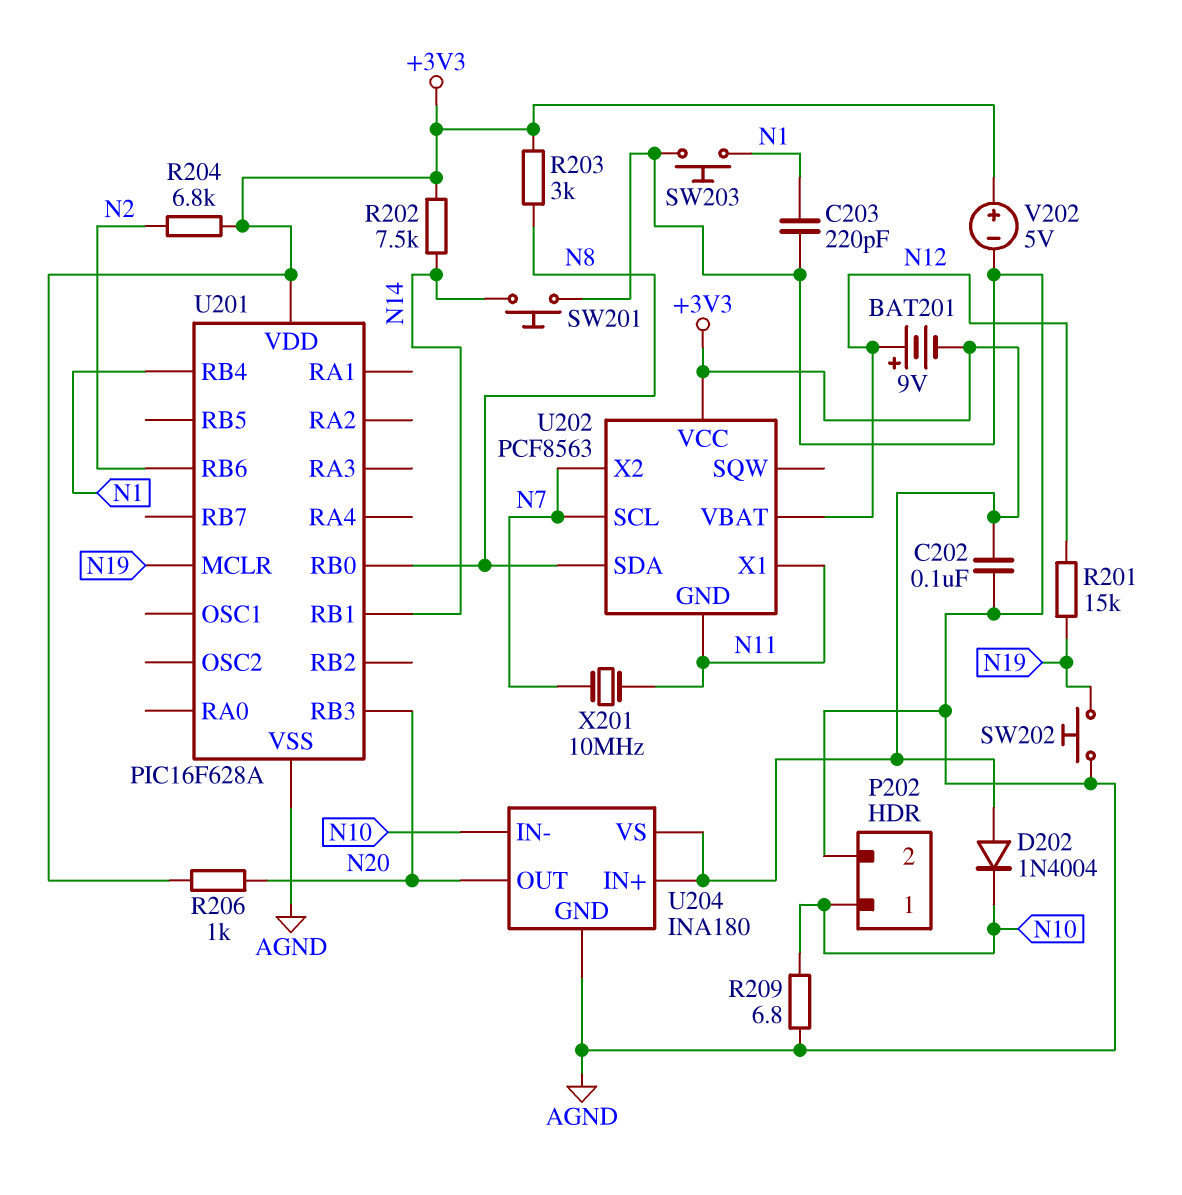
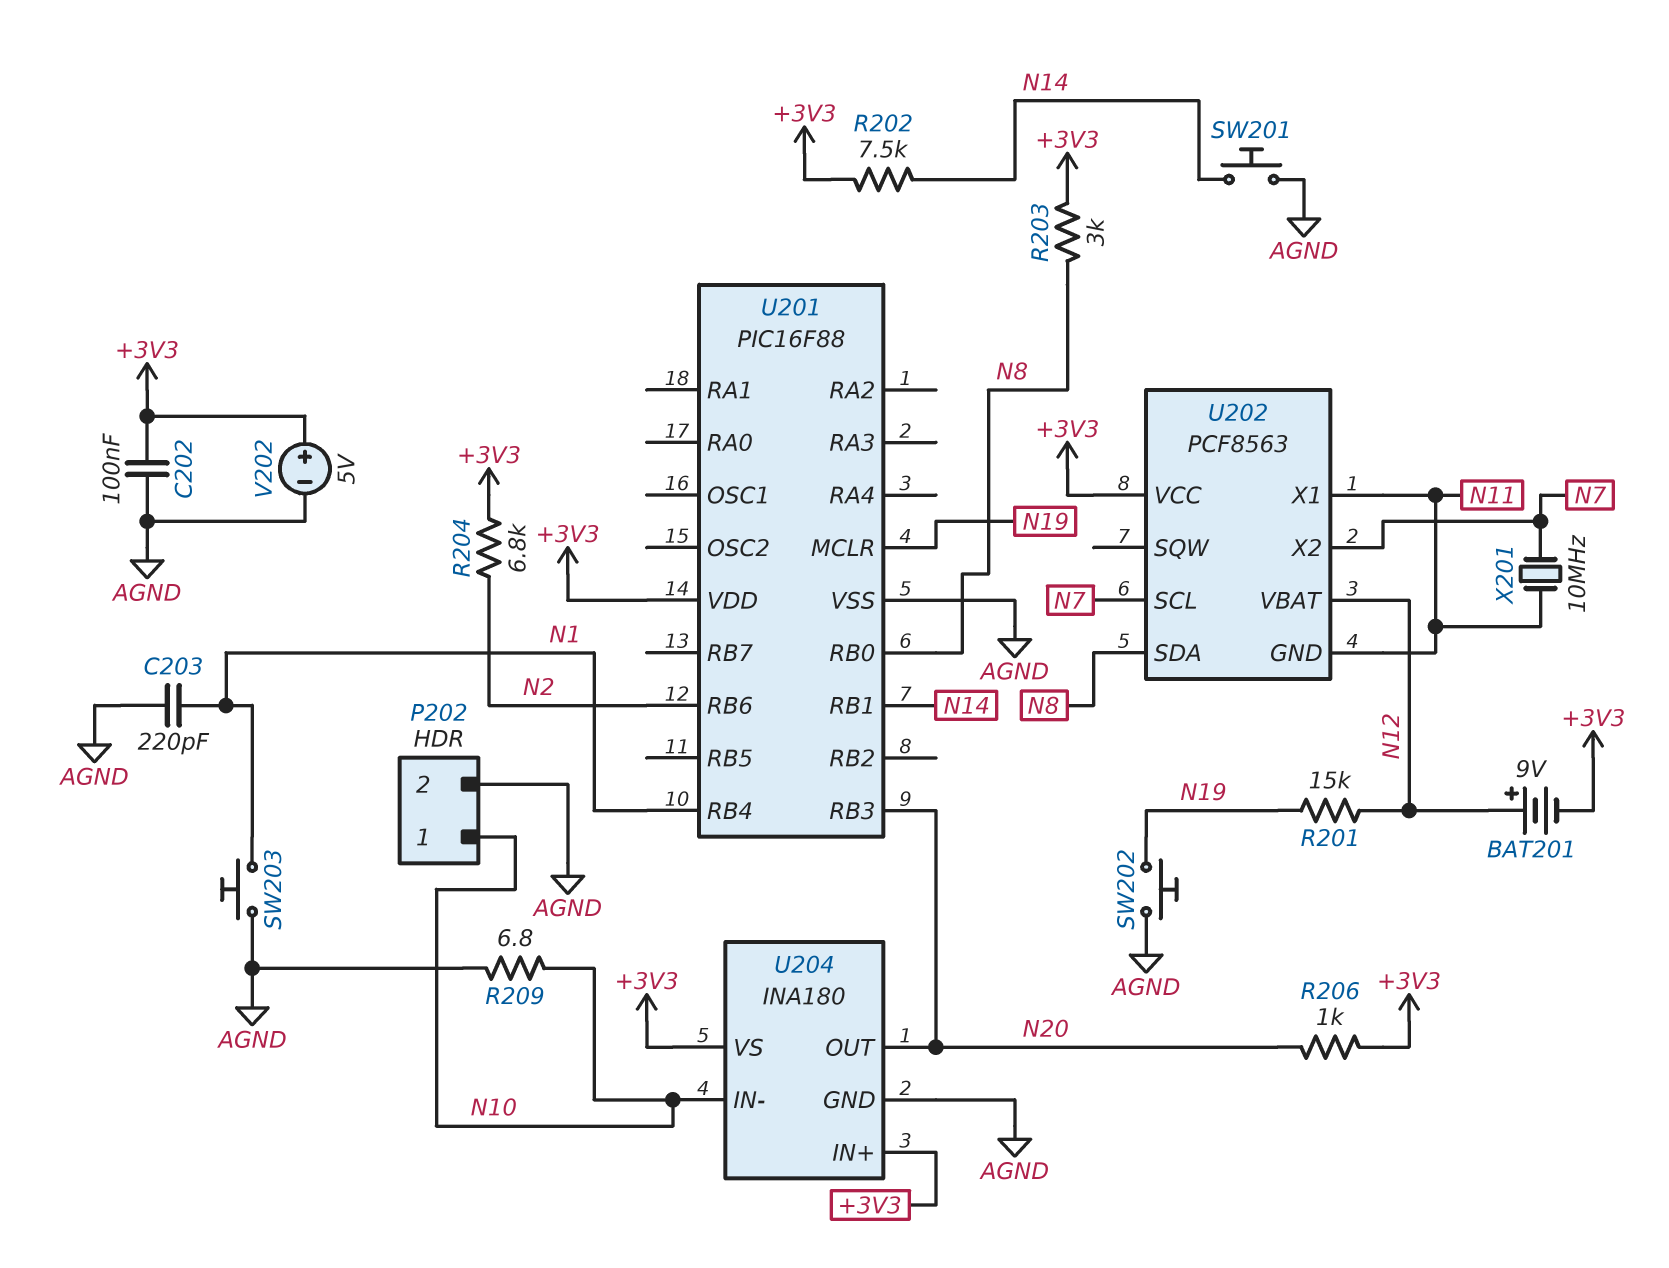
D202: diode 1N4004 (A +3V3, K N10) -> none
U201: PIC16F628A -> PIC16F88

